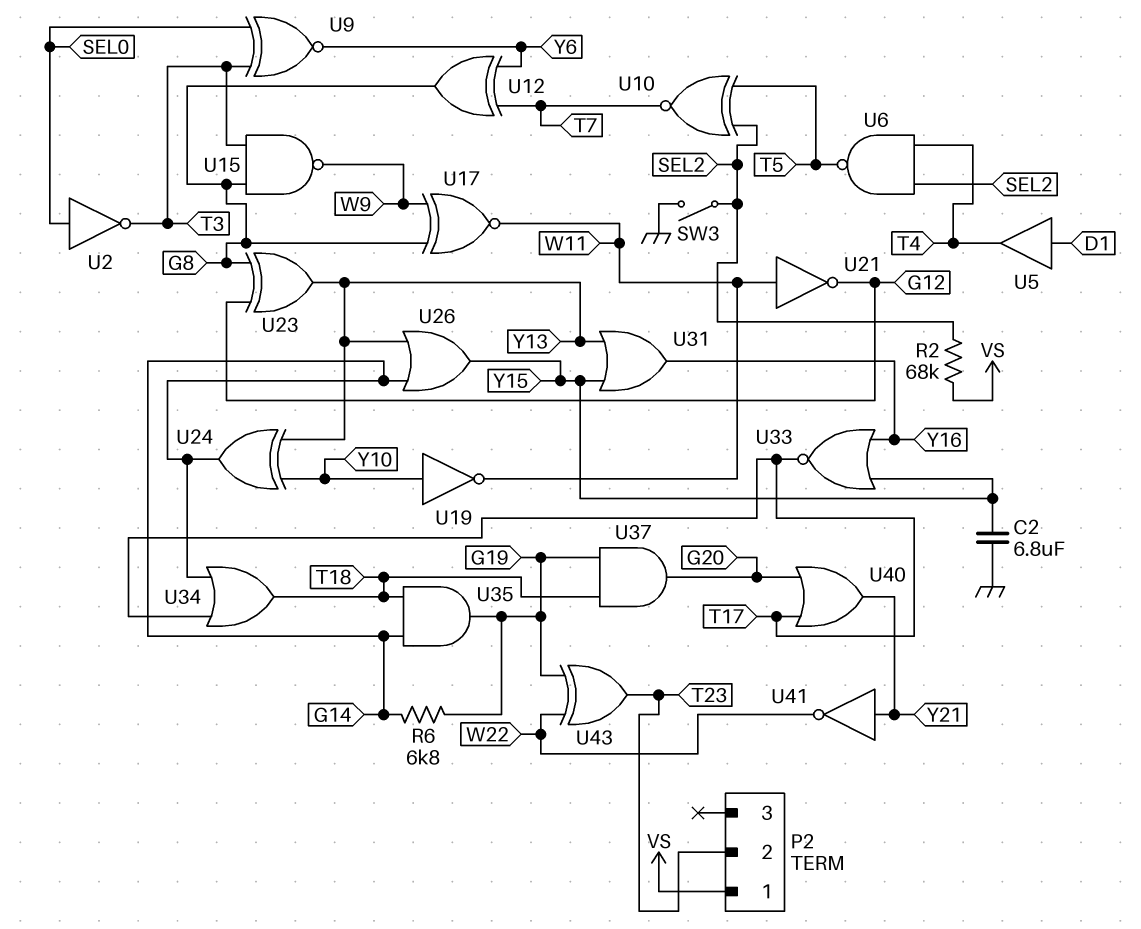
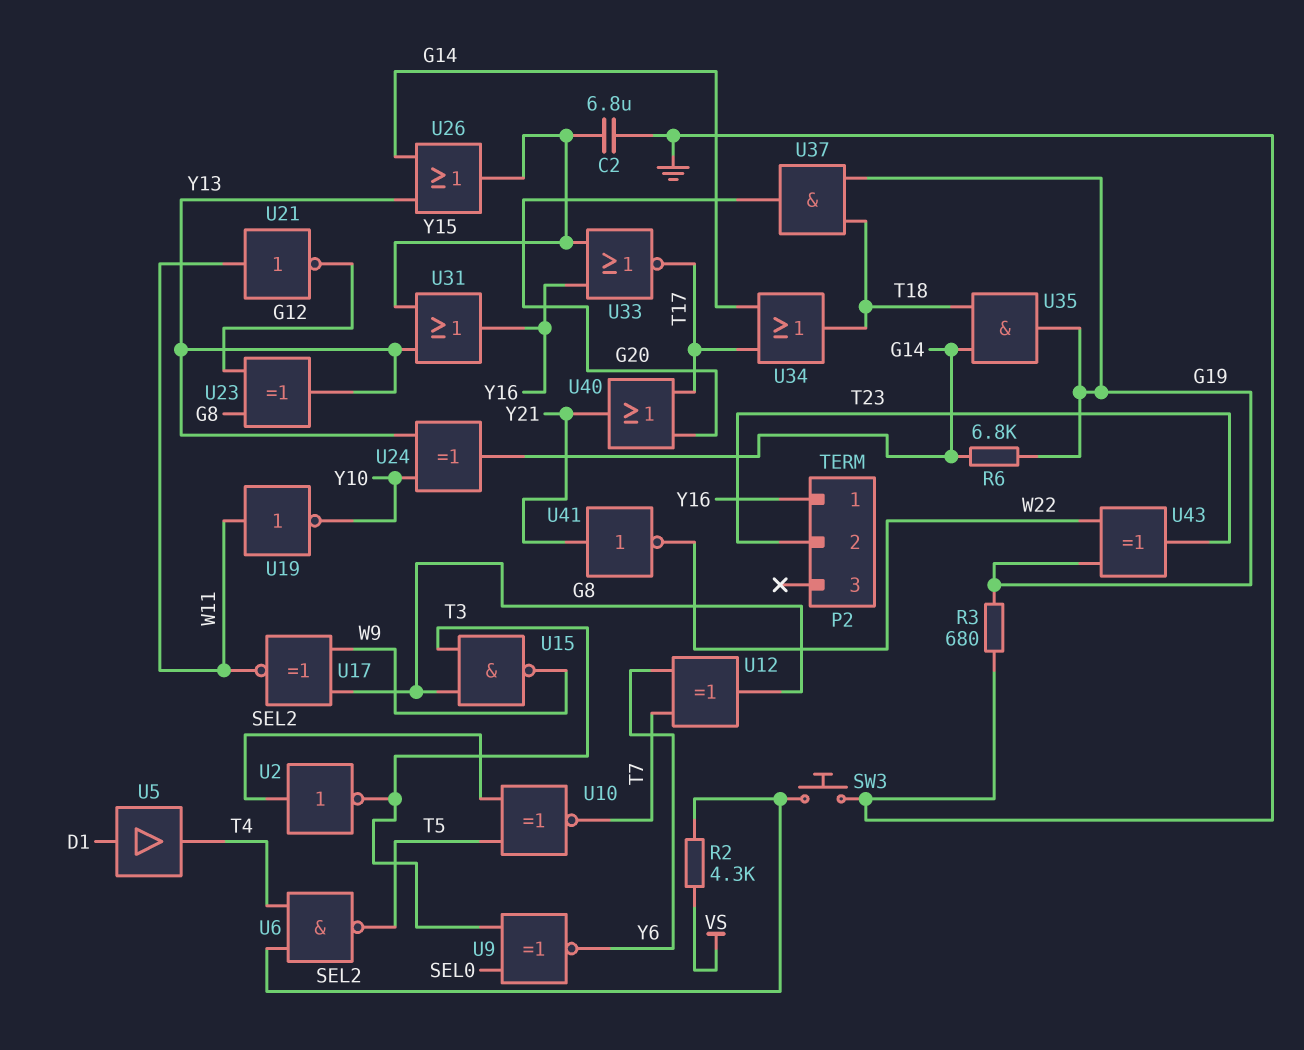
P2 pin 1: VS -> Y16
R2: 68k (SEL2, VS) -> 4.3k (SEL2, VS)
R3: none -> 680 (G19, GND)
SW3: switch (GND, SEL2) -> button (GND, SEL2)
U2: NOT (in SEL0, out T3) -> NOT (in SEL2, out T3)
U19: NOT (in Y10, out W11) -> NOT (in W11, out Y10)

